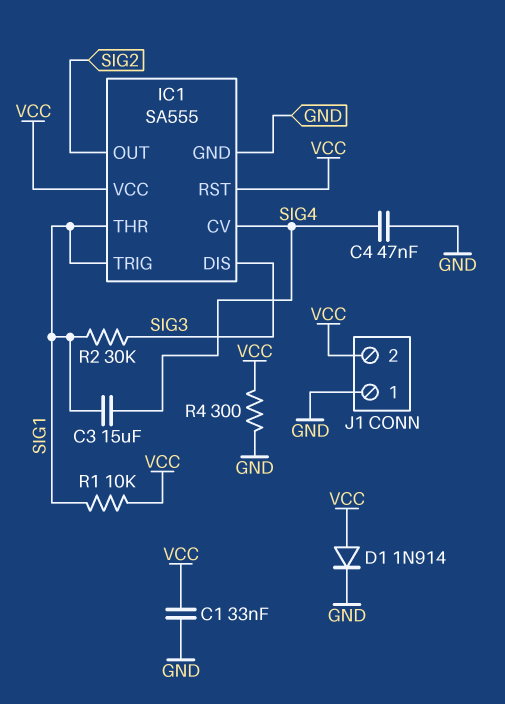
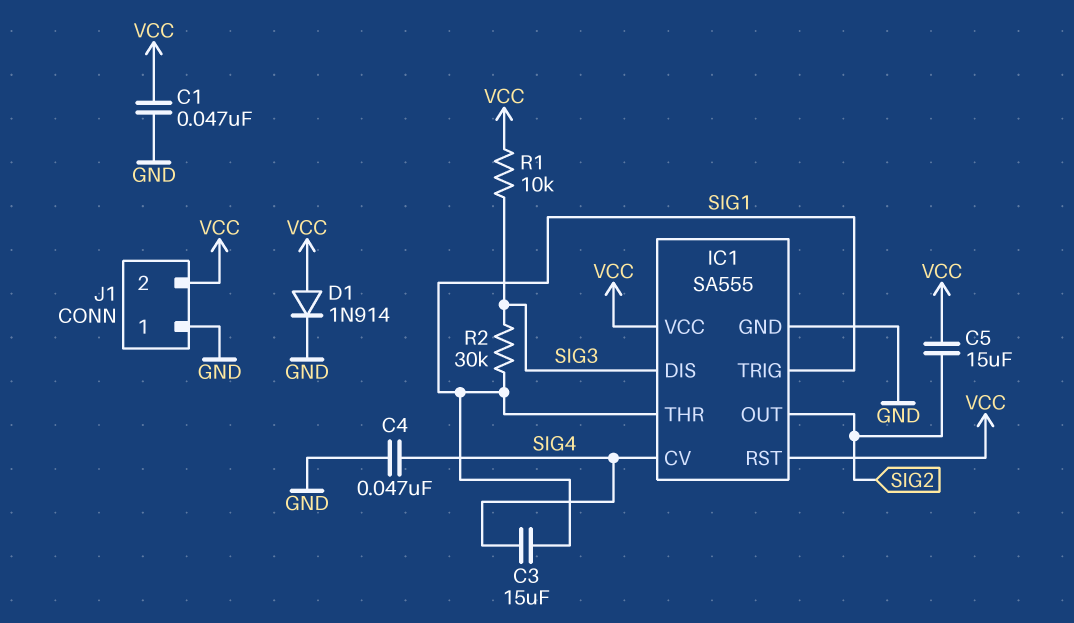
C1: 33nF (GND, VCC) -> 47nF (GND, VCC)
C5: none -> 15uF (SIG2, VCC)
R1: 10k (SIG1, VCC) -> 10k (SIG3, VCC)
R4: 300 (GND, VCC) -> none

